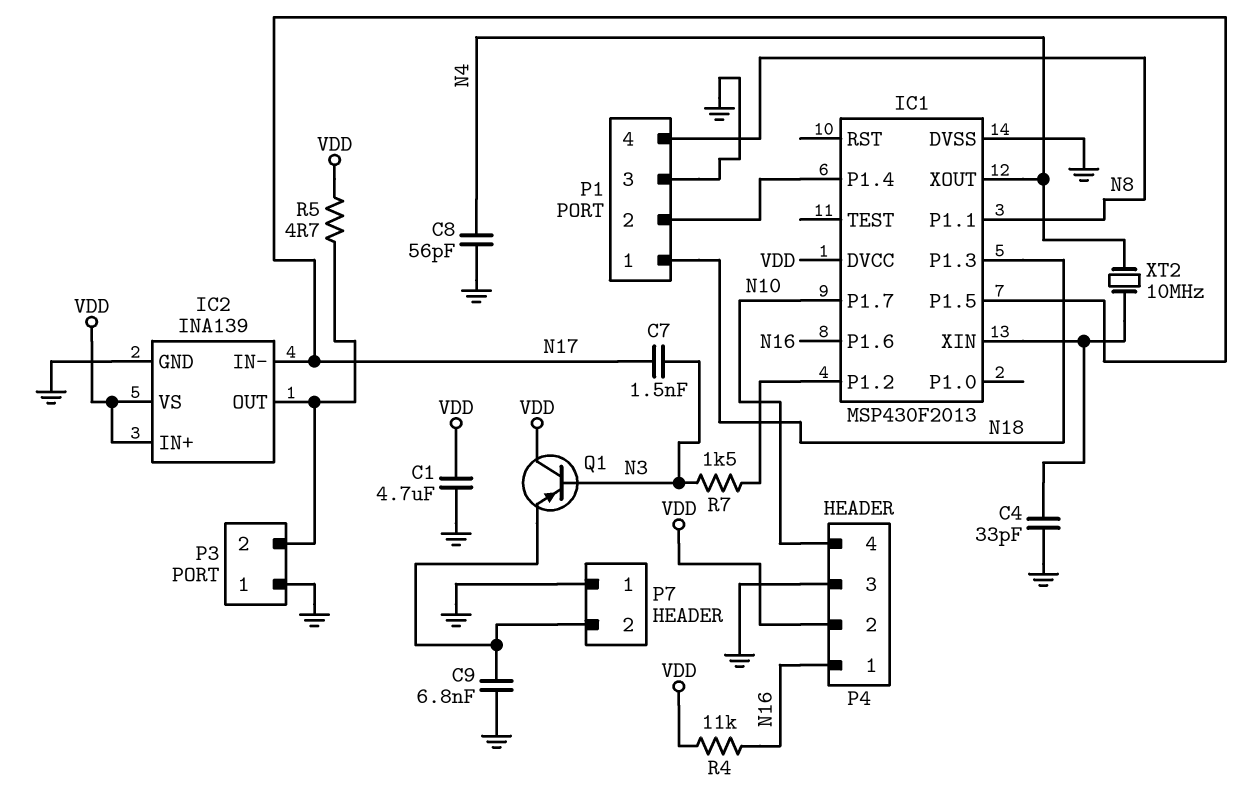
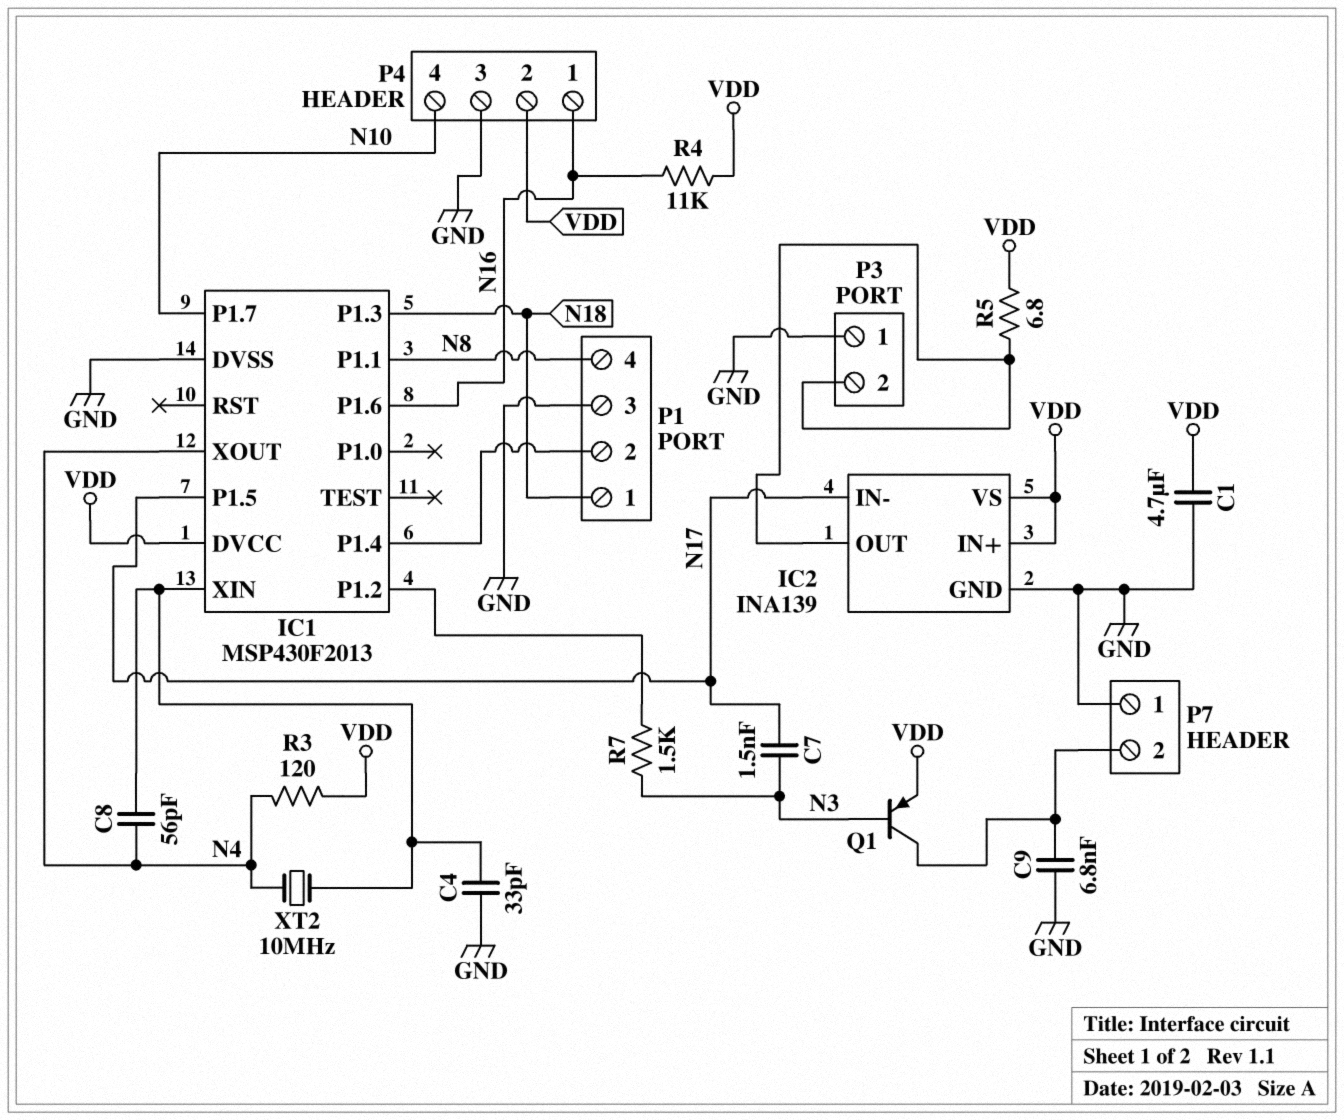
C8: 56pF (GND, N4) -> 56pF (IC1/XIN, N4)
Q1: PNP (B N3, C VDD, E P7/2) -> PNP (B N3, C P7/2, E VDD)
R3: none -> 120 (N4, VDD)
R5: 4.7 (IC2/OUT, VDD) -> 6.8 (IC2/OUT, VDD)

